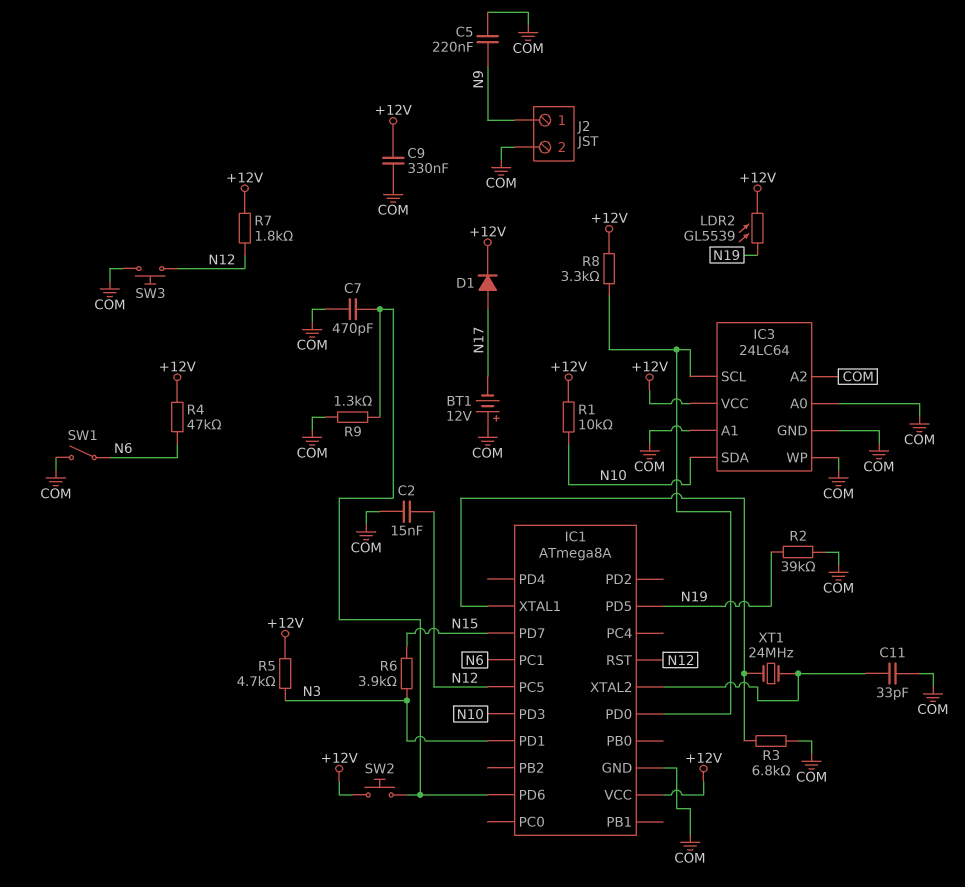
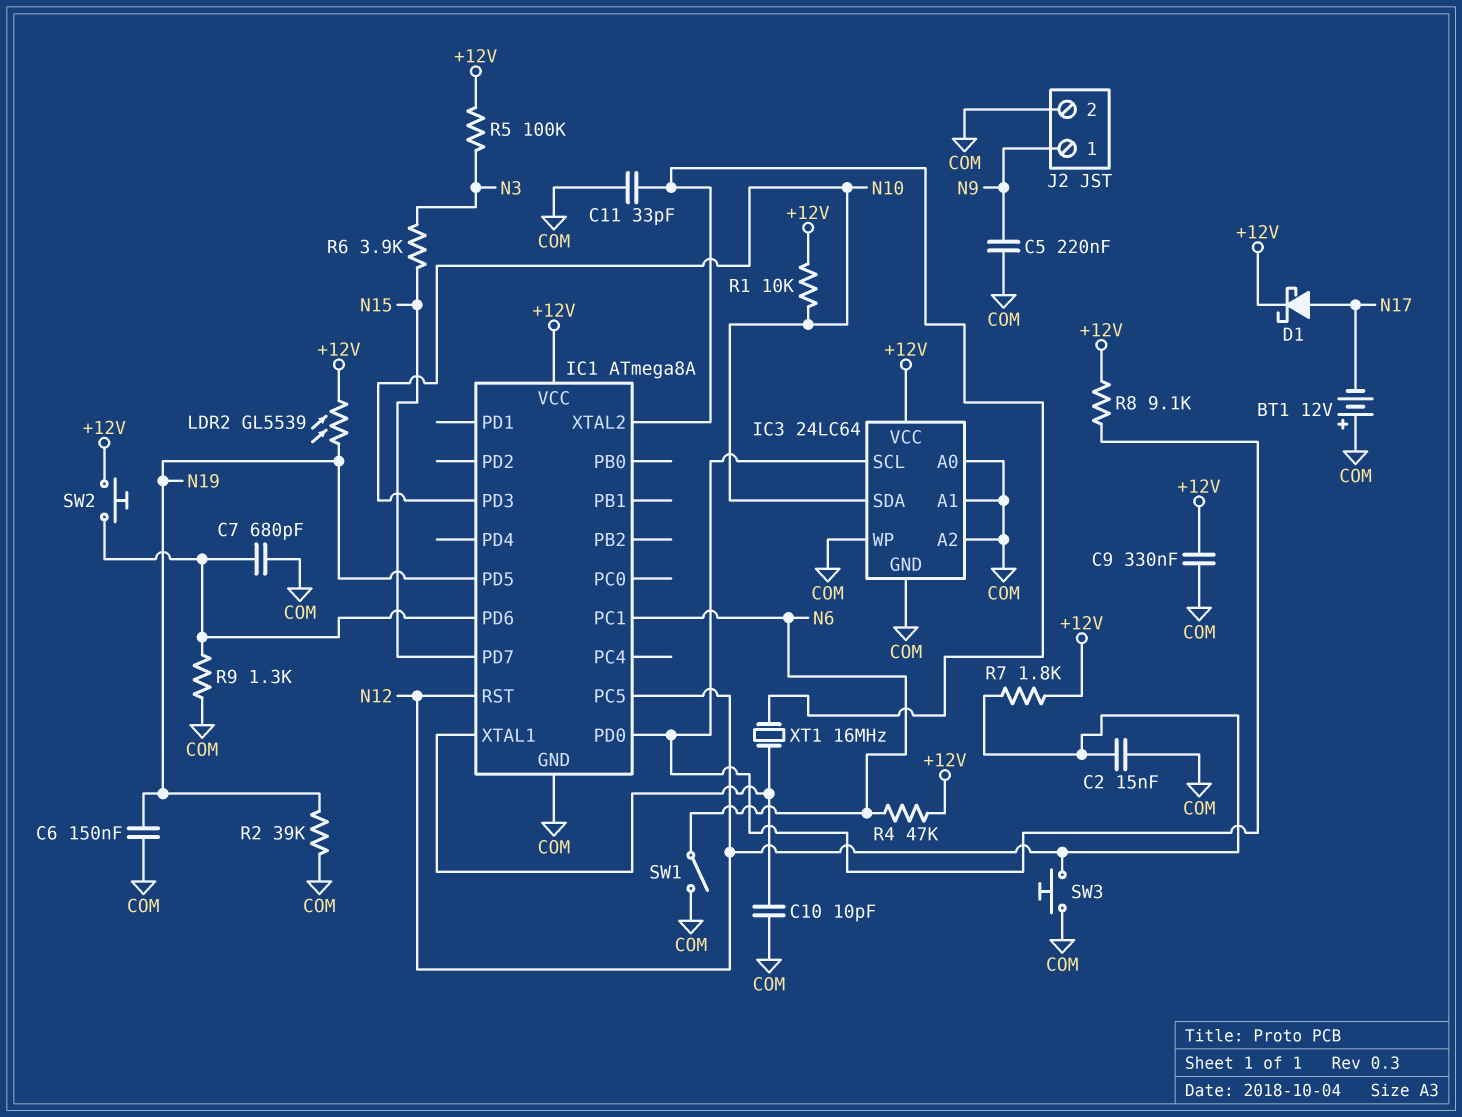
C6: none -> 150nF (COM, N19)
C7: 470pF (COM, IC1/PD6) -> 680pF (COM, IC1/PD6)
C10: none -> 10pF (COM, IC1/XTAL1)
D1: diode (A N17, K +12V) -> schottky (A N17, K +12V)
IC1 pin PD1: N3 -> none
R3: 6.8k (COM, IC1/XTAL1) -> none
R5: 4.7k (+12V, N3) -> 100k (+12V, N3)
R8: 3.3k (+12V, IC1/PD0) -> 9.1k (+12V, IC1/PD0)
XT1: 24MHz (IC1/XTAL1, IC1/XTAL2) -> 16MHz (IC1/XTAL1, IC1/XTAL2)

